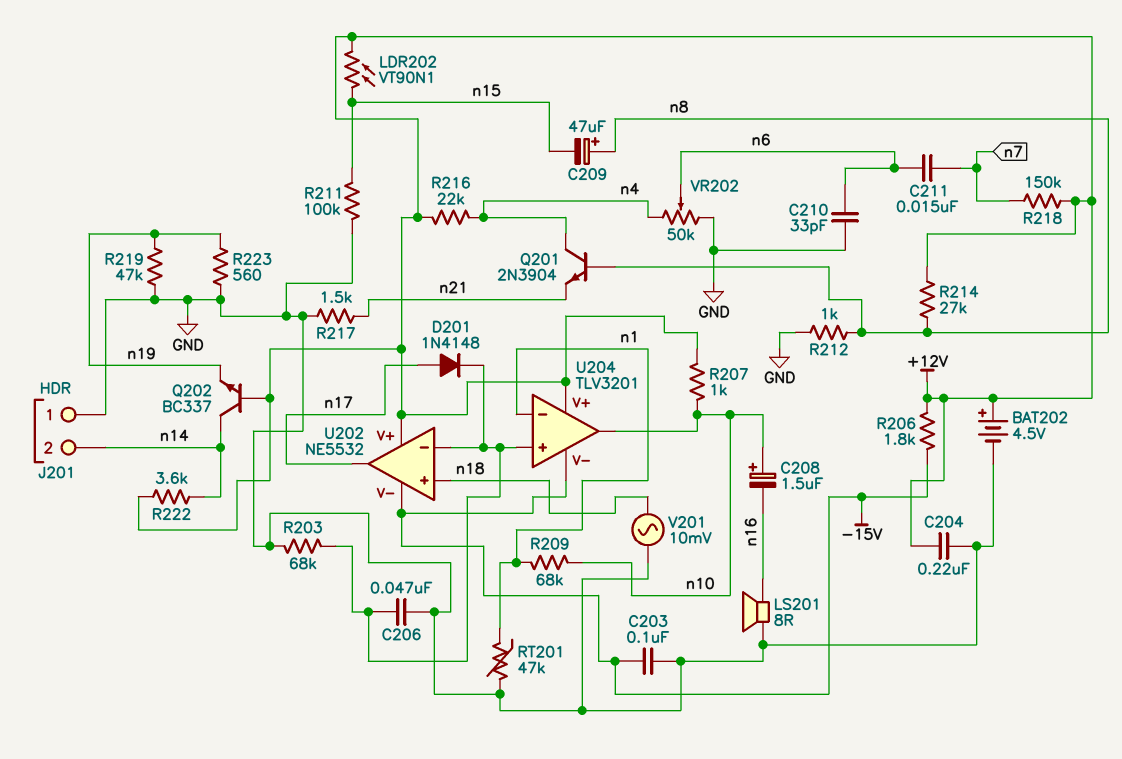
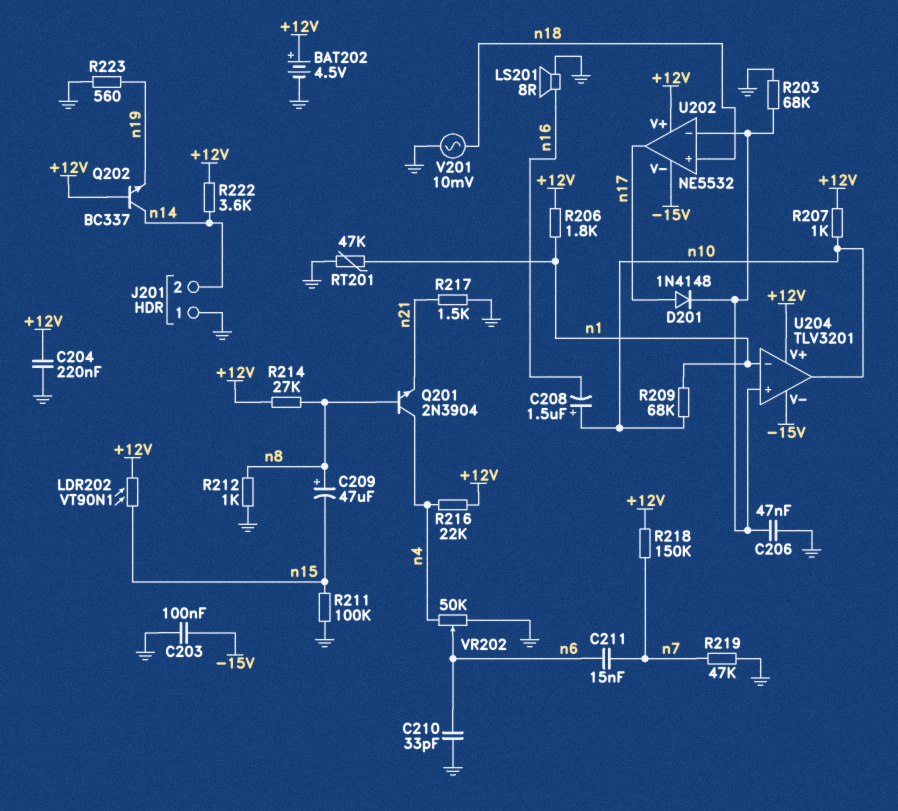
R206: 1.8k (+12V, -15V) -> 1.8k (+12V, n1)
R219: 47k (GND, n19) -> 47k (GND, n7)

